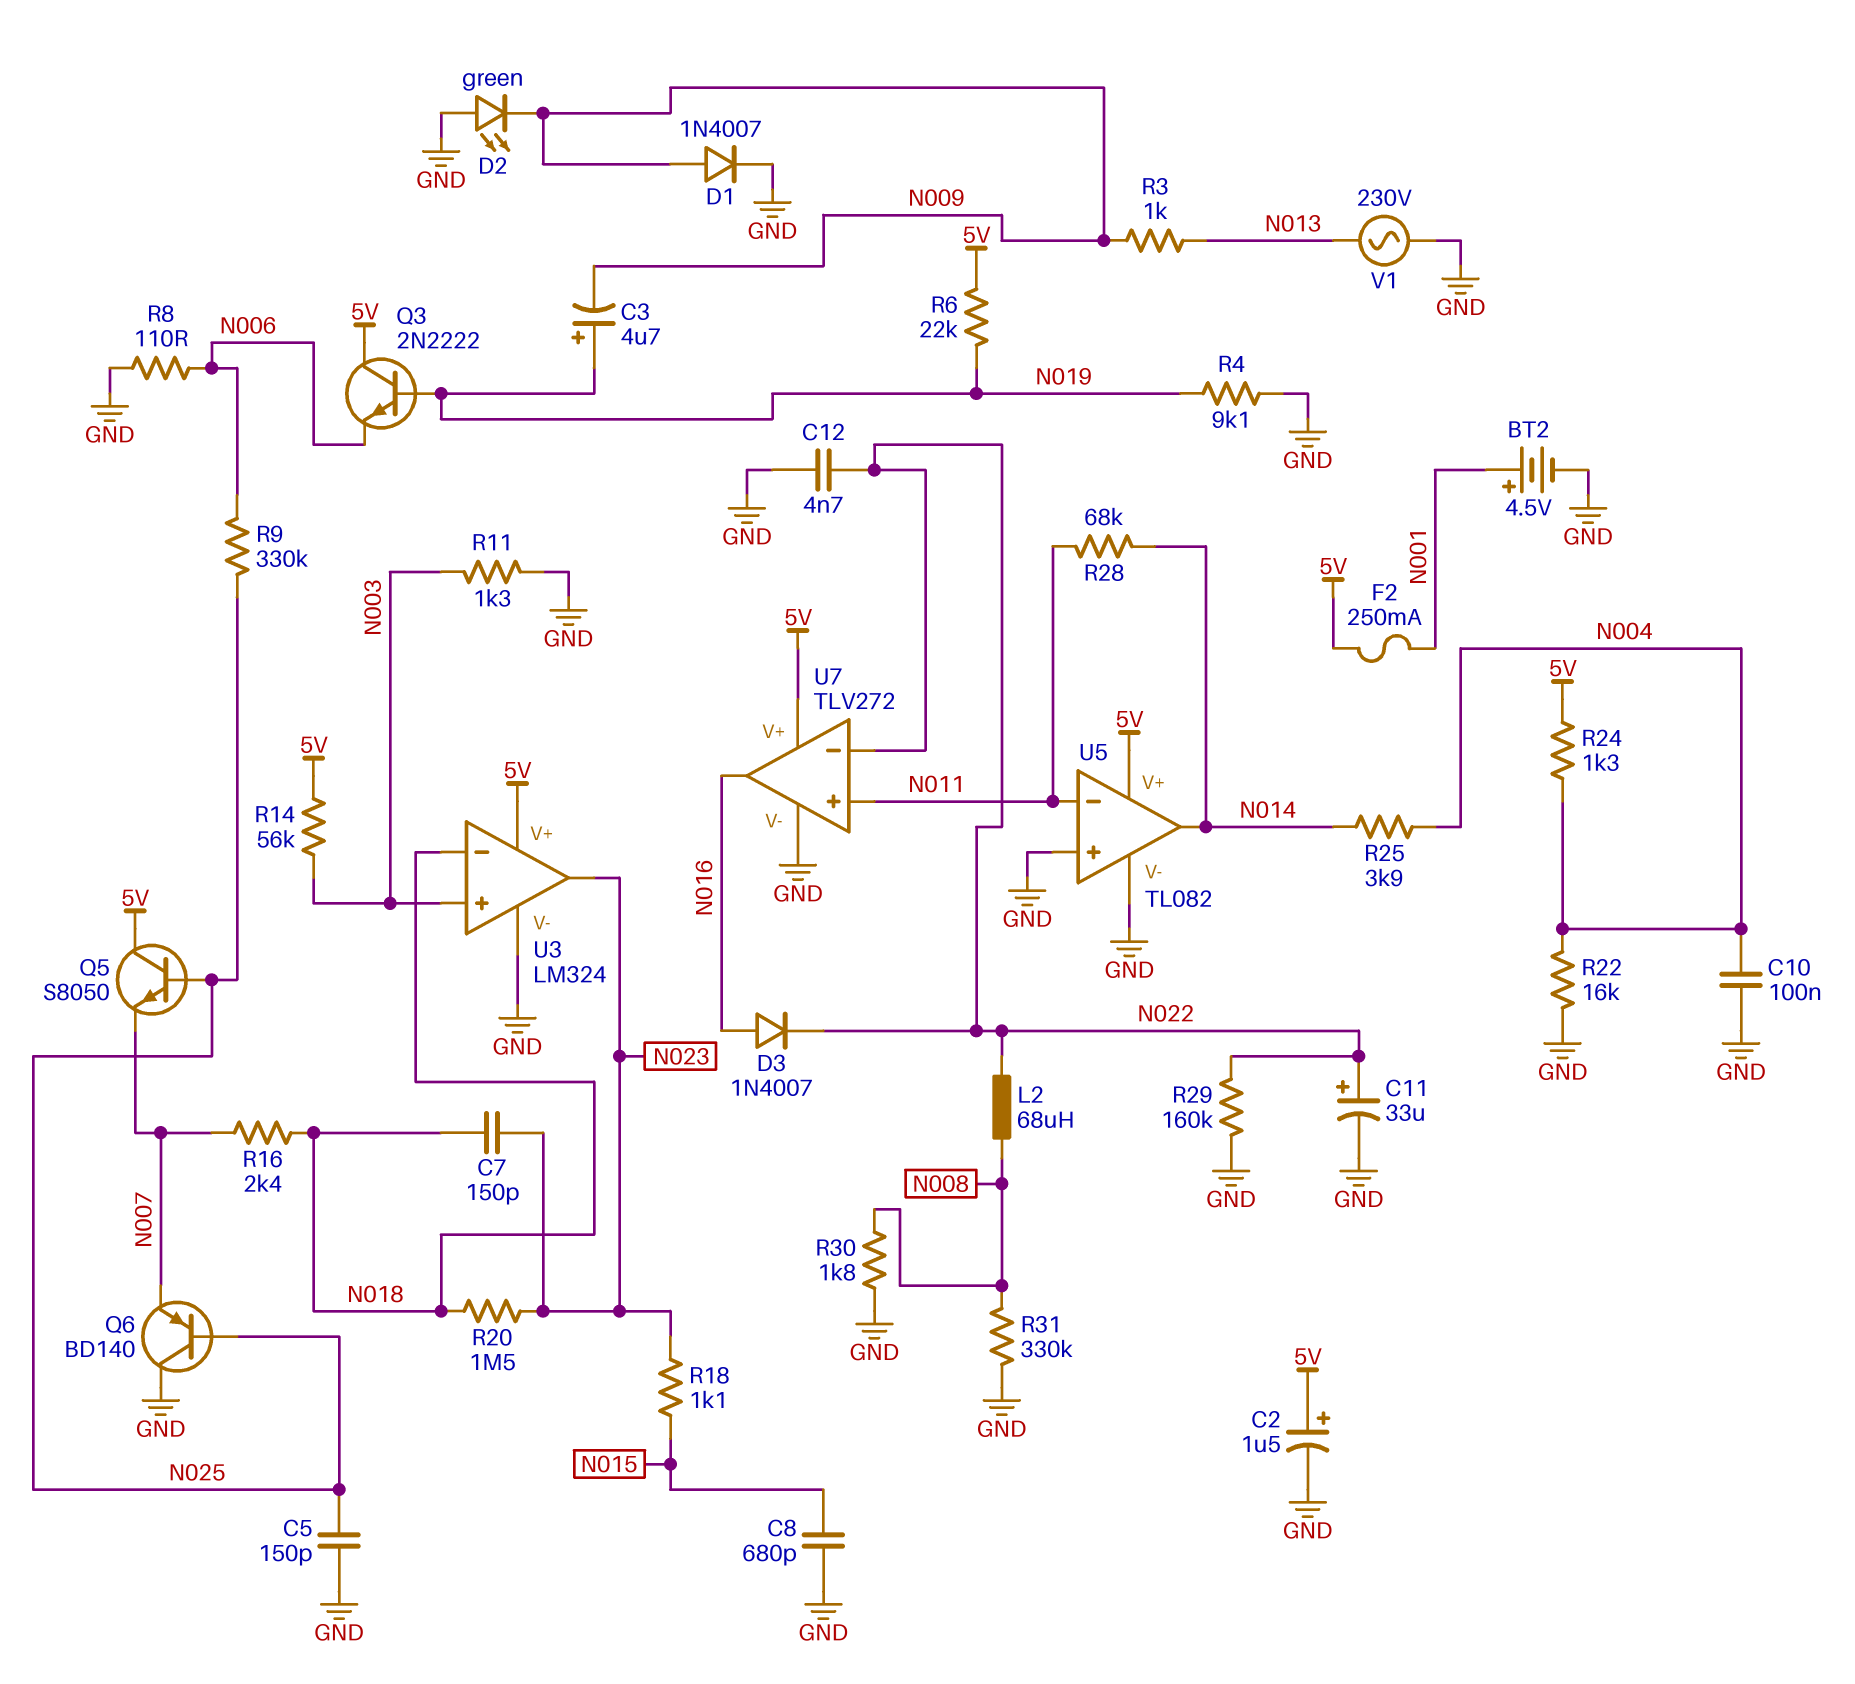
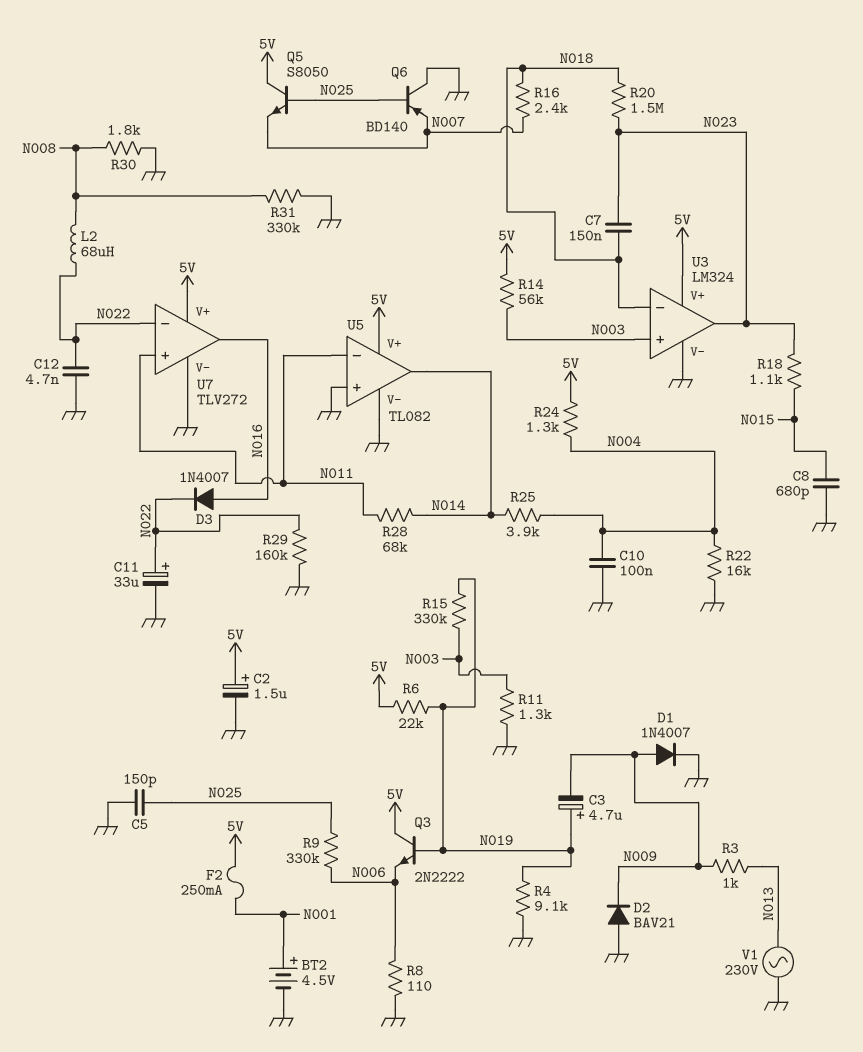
C7: 150pF (N018, N023) -> 150nF (N018, N023)
D2: LED green (A GND, K N009) -> diode BAV21 (A GND, K N009)
R15: none -> 330k (N003, N019)

